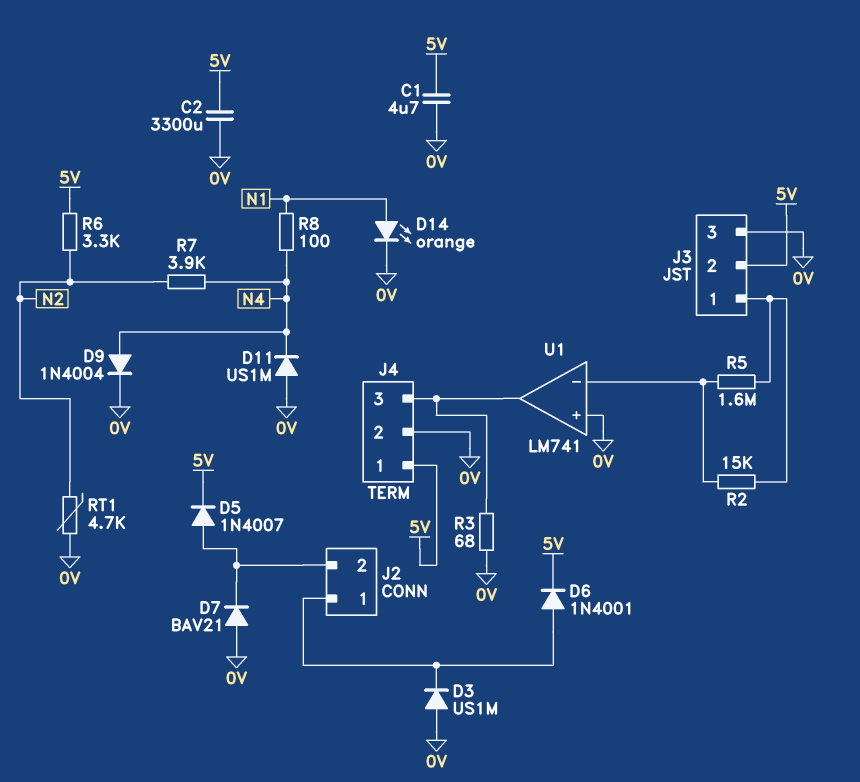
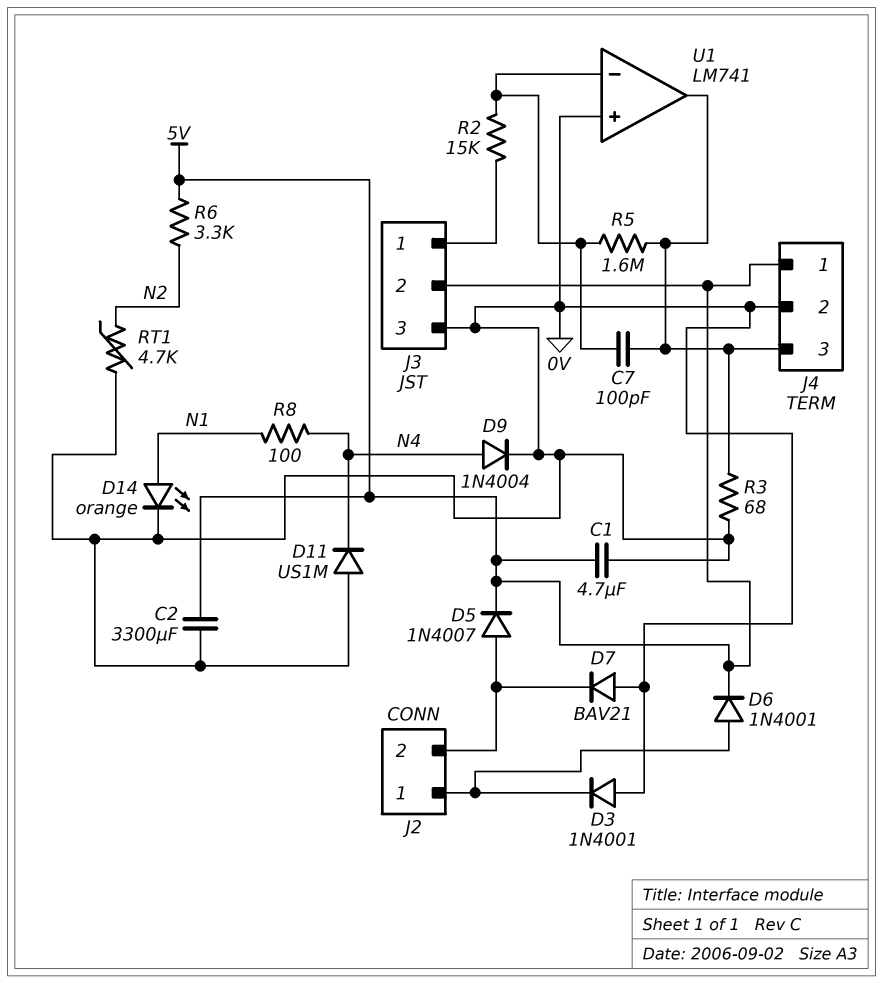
C7: none -> 100pF (J4/3, U1/in-)
D3: diode US1M (A 0V, K J2/1) -> diode 1N4001 (A 0V, K J2/1)
R5: 1.6M (J3/1, U1/in-) -> 1.6M (J4/3, U1/in-)
R7: 3.9k (N2, N4) -> none

